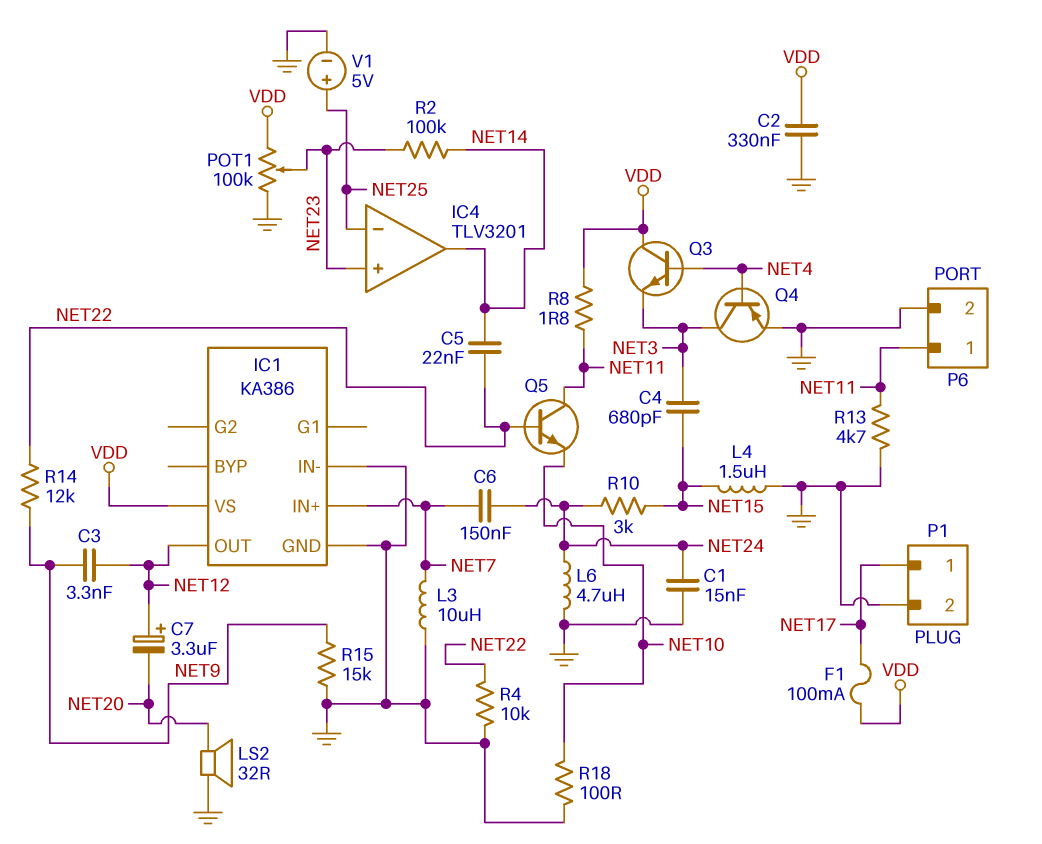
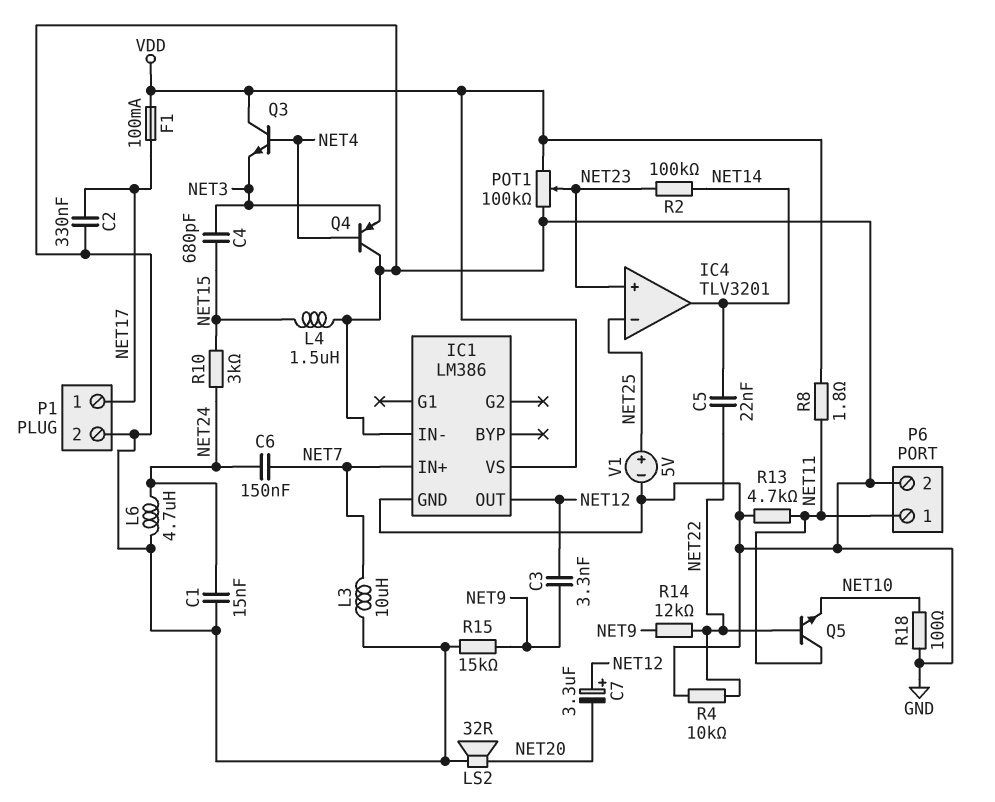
C2: 330nF (GND, VDD) -> 330nF (GND, NET17)
IC1: KA386 -> LM386
Q4: PNP (B NET4, C NET3, E GND) -> PNP (B NET4, C GND, E NET3)

